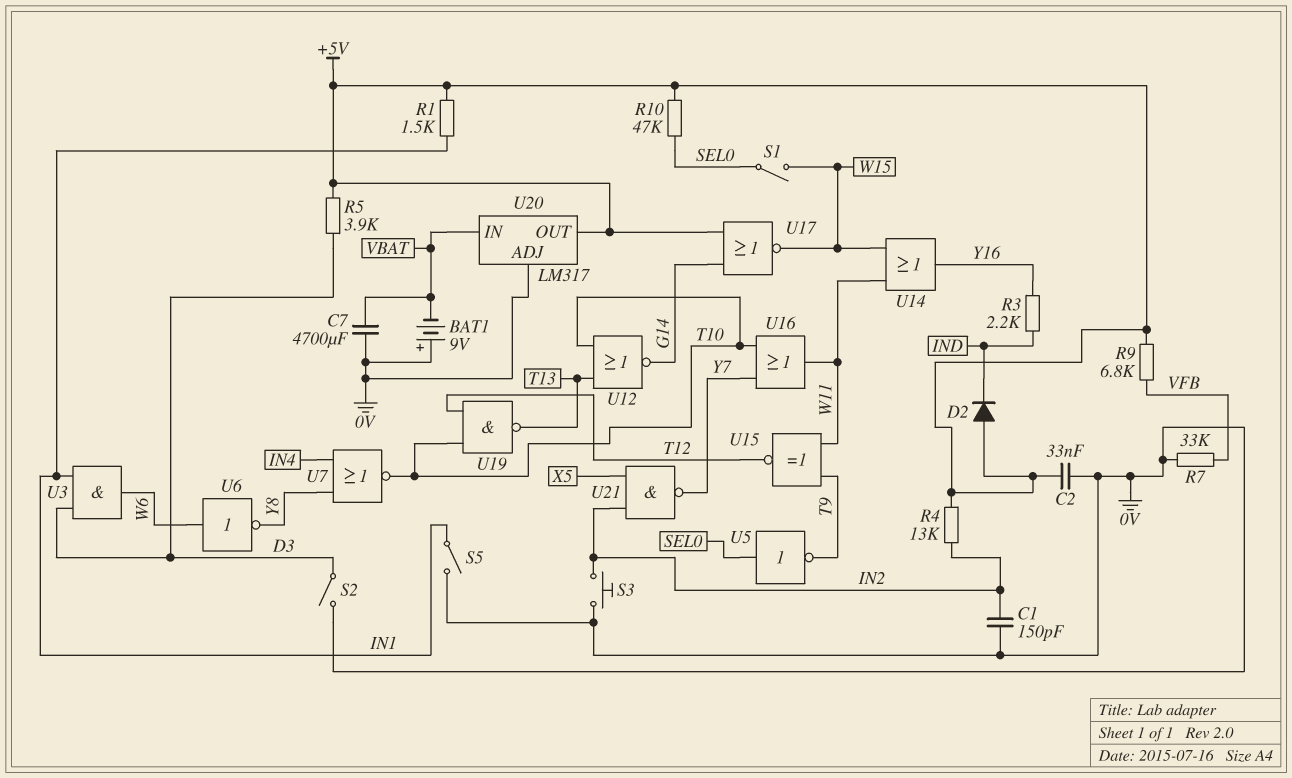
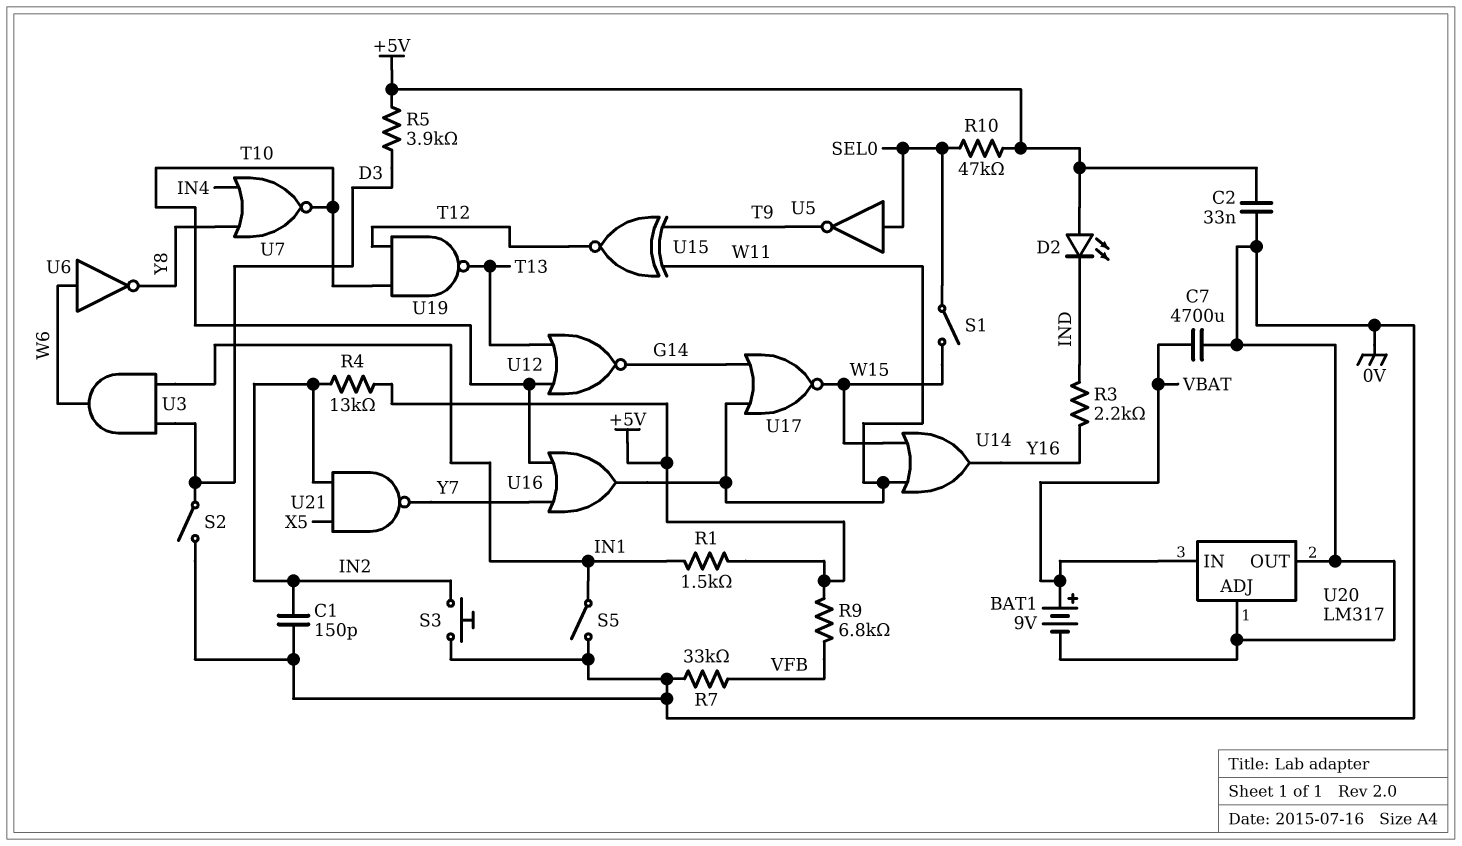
BAT1: 9V (plus 0V, minus VBAT) -> 9V (plus VBAT, minus 0V)
D2: diode (A +5V, K IND) -> LED (A +5V, K IND)
U17: NOR (in +5V, in G14, out W15) -> NOR (in G14, in W11, out W15)
U20 pin OUT: +5V -> 0V

